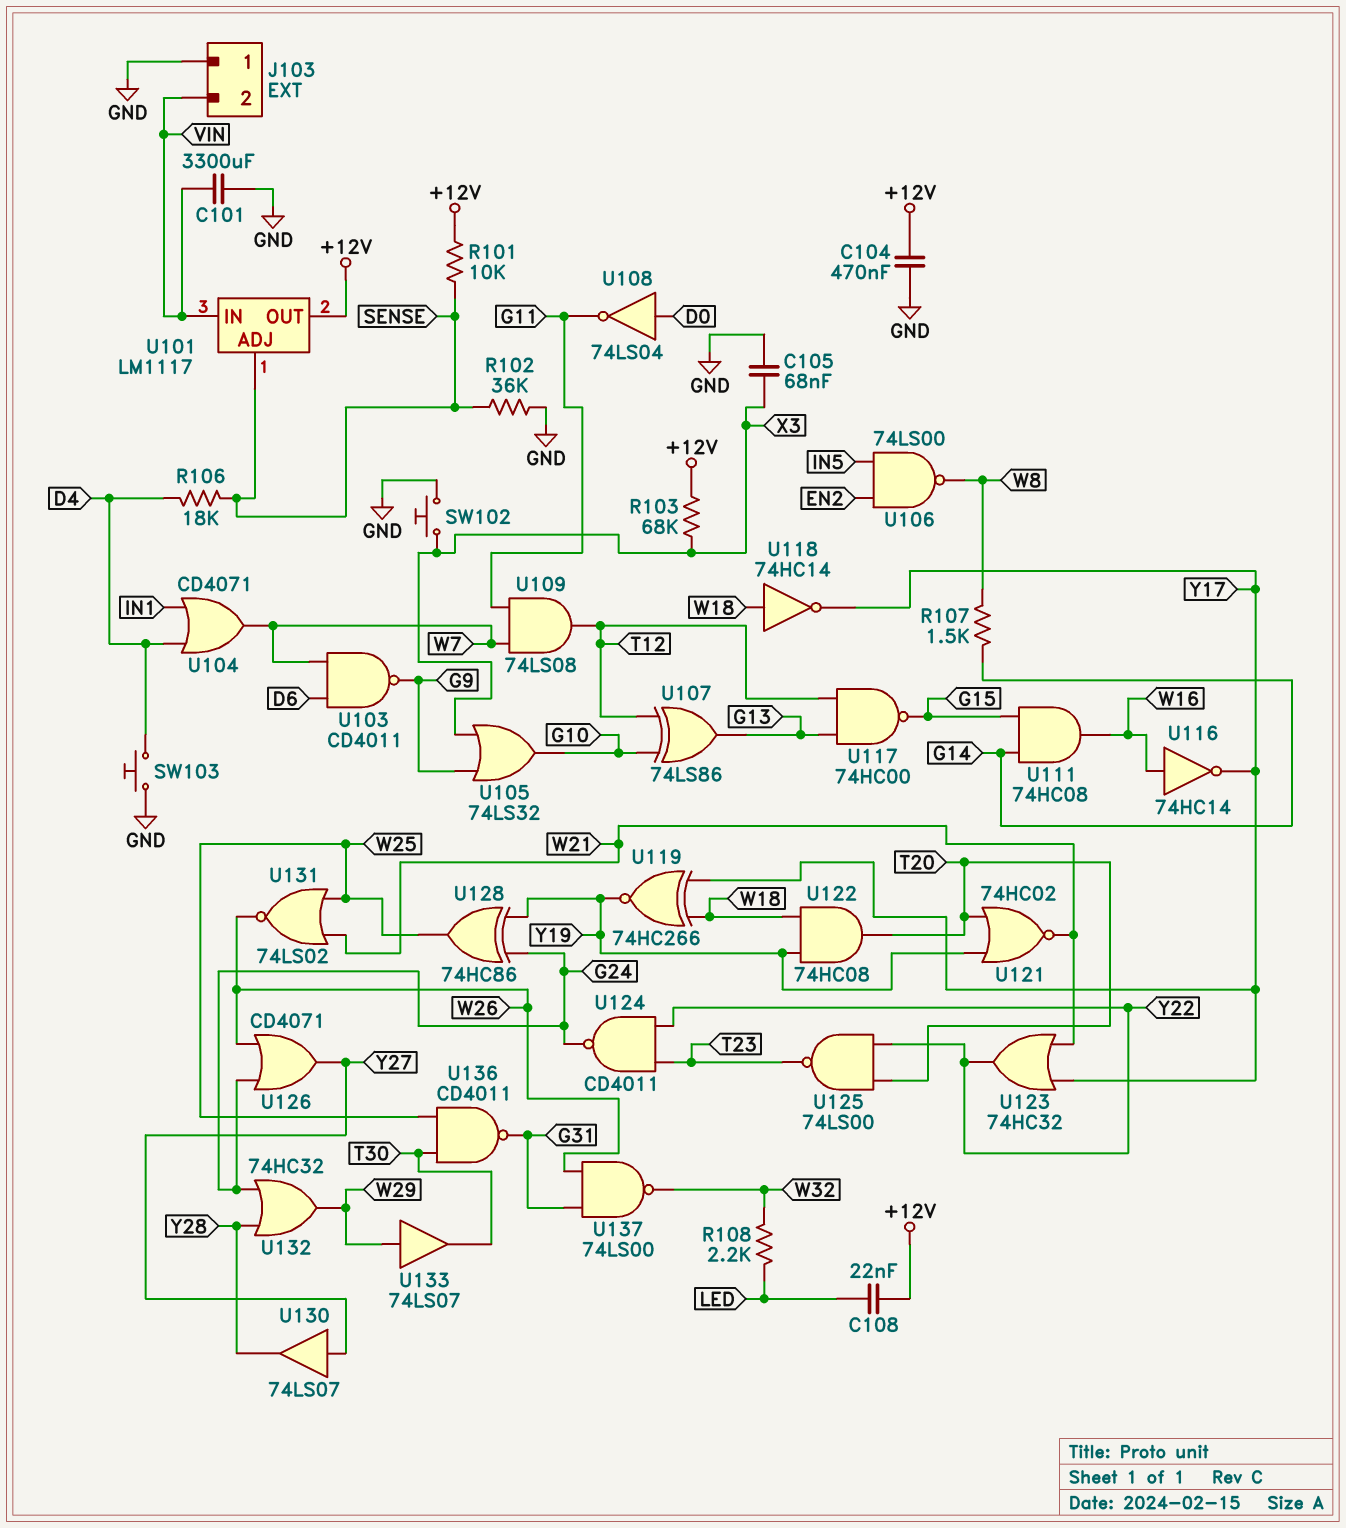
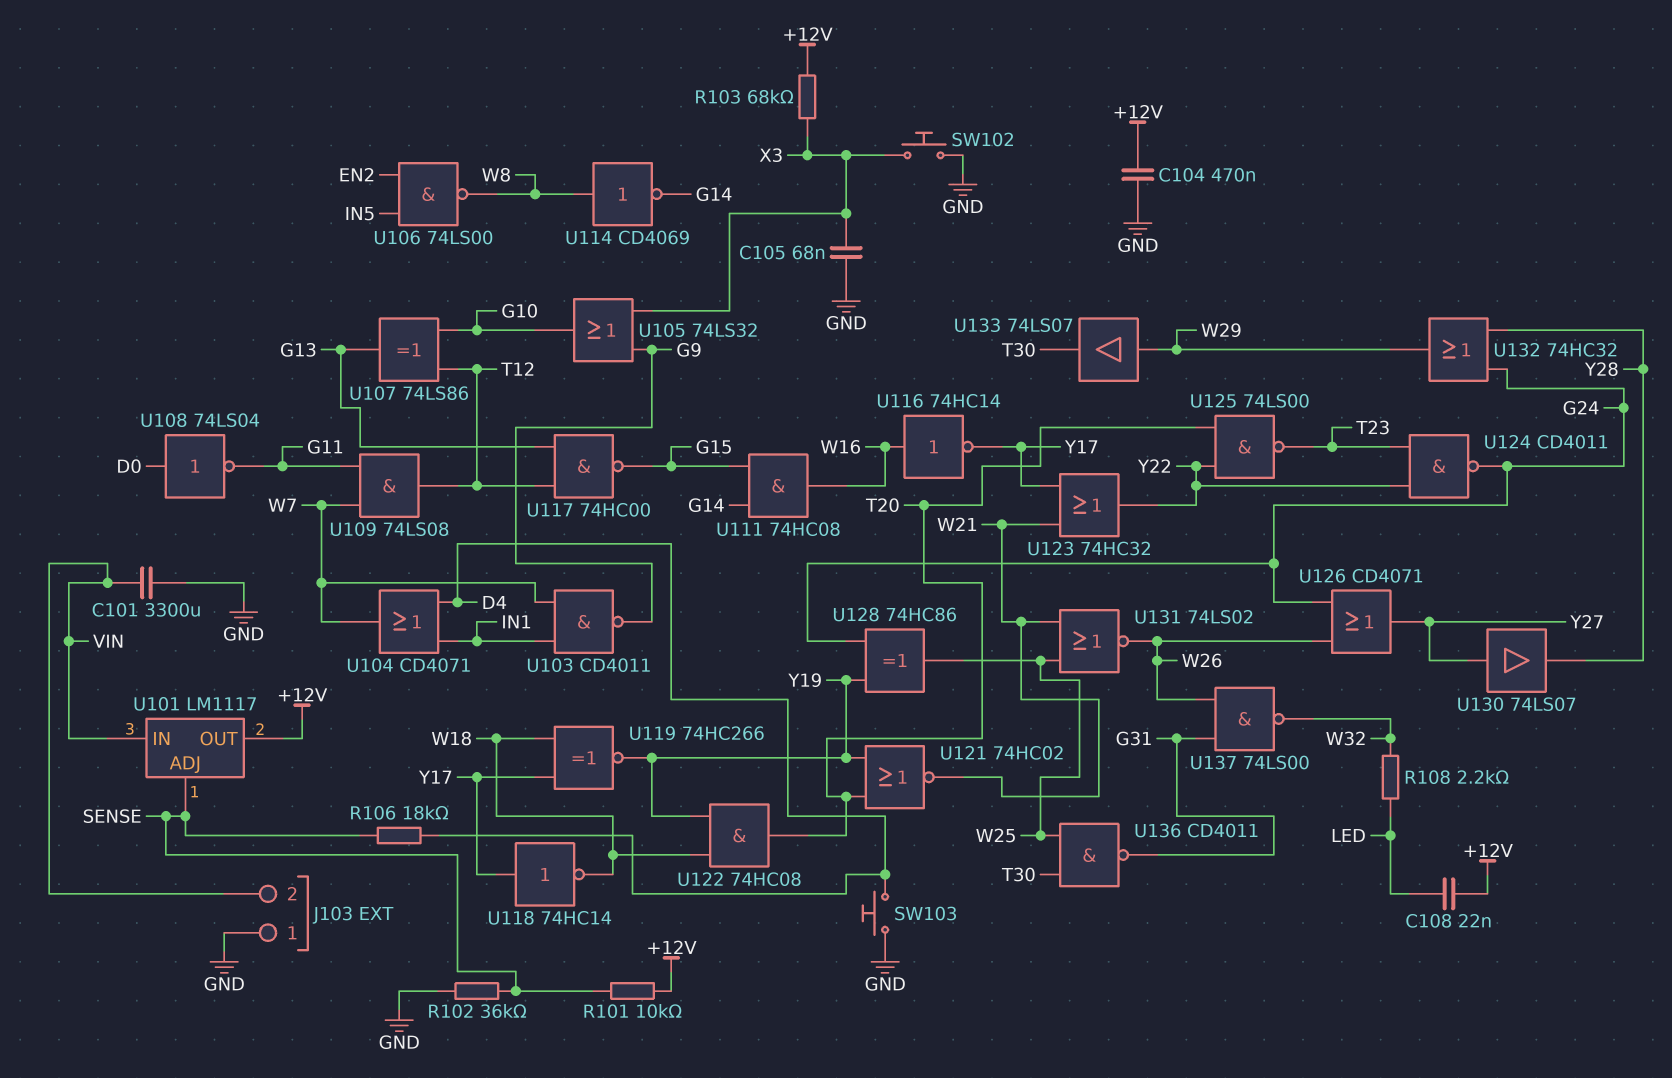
R107: 1.5k (G14, W8) -> none
U103: NAND CD4011 (in D6, in W7, out G9) -> NAND CD4011 (in IN1, in W7, out G9)
U114: none -> NOT CD4069 (in W8, out G14)
U118: NOT 74HC14 (in W18, out Y17) -> NOT 74HC14 (in Y17, out W18)

